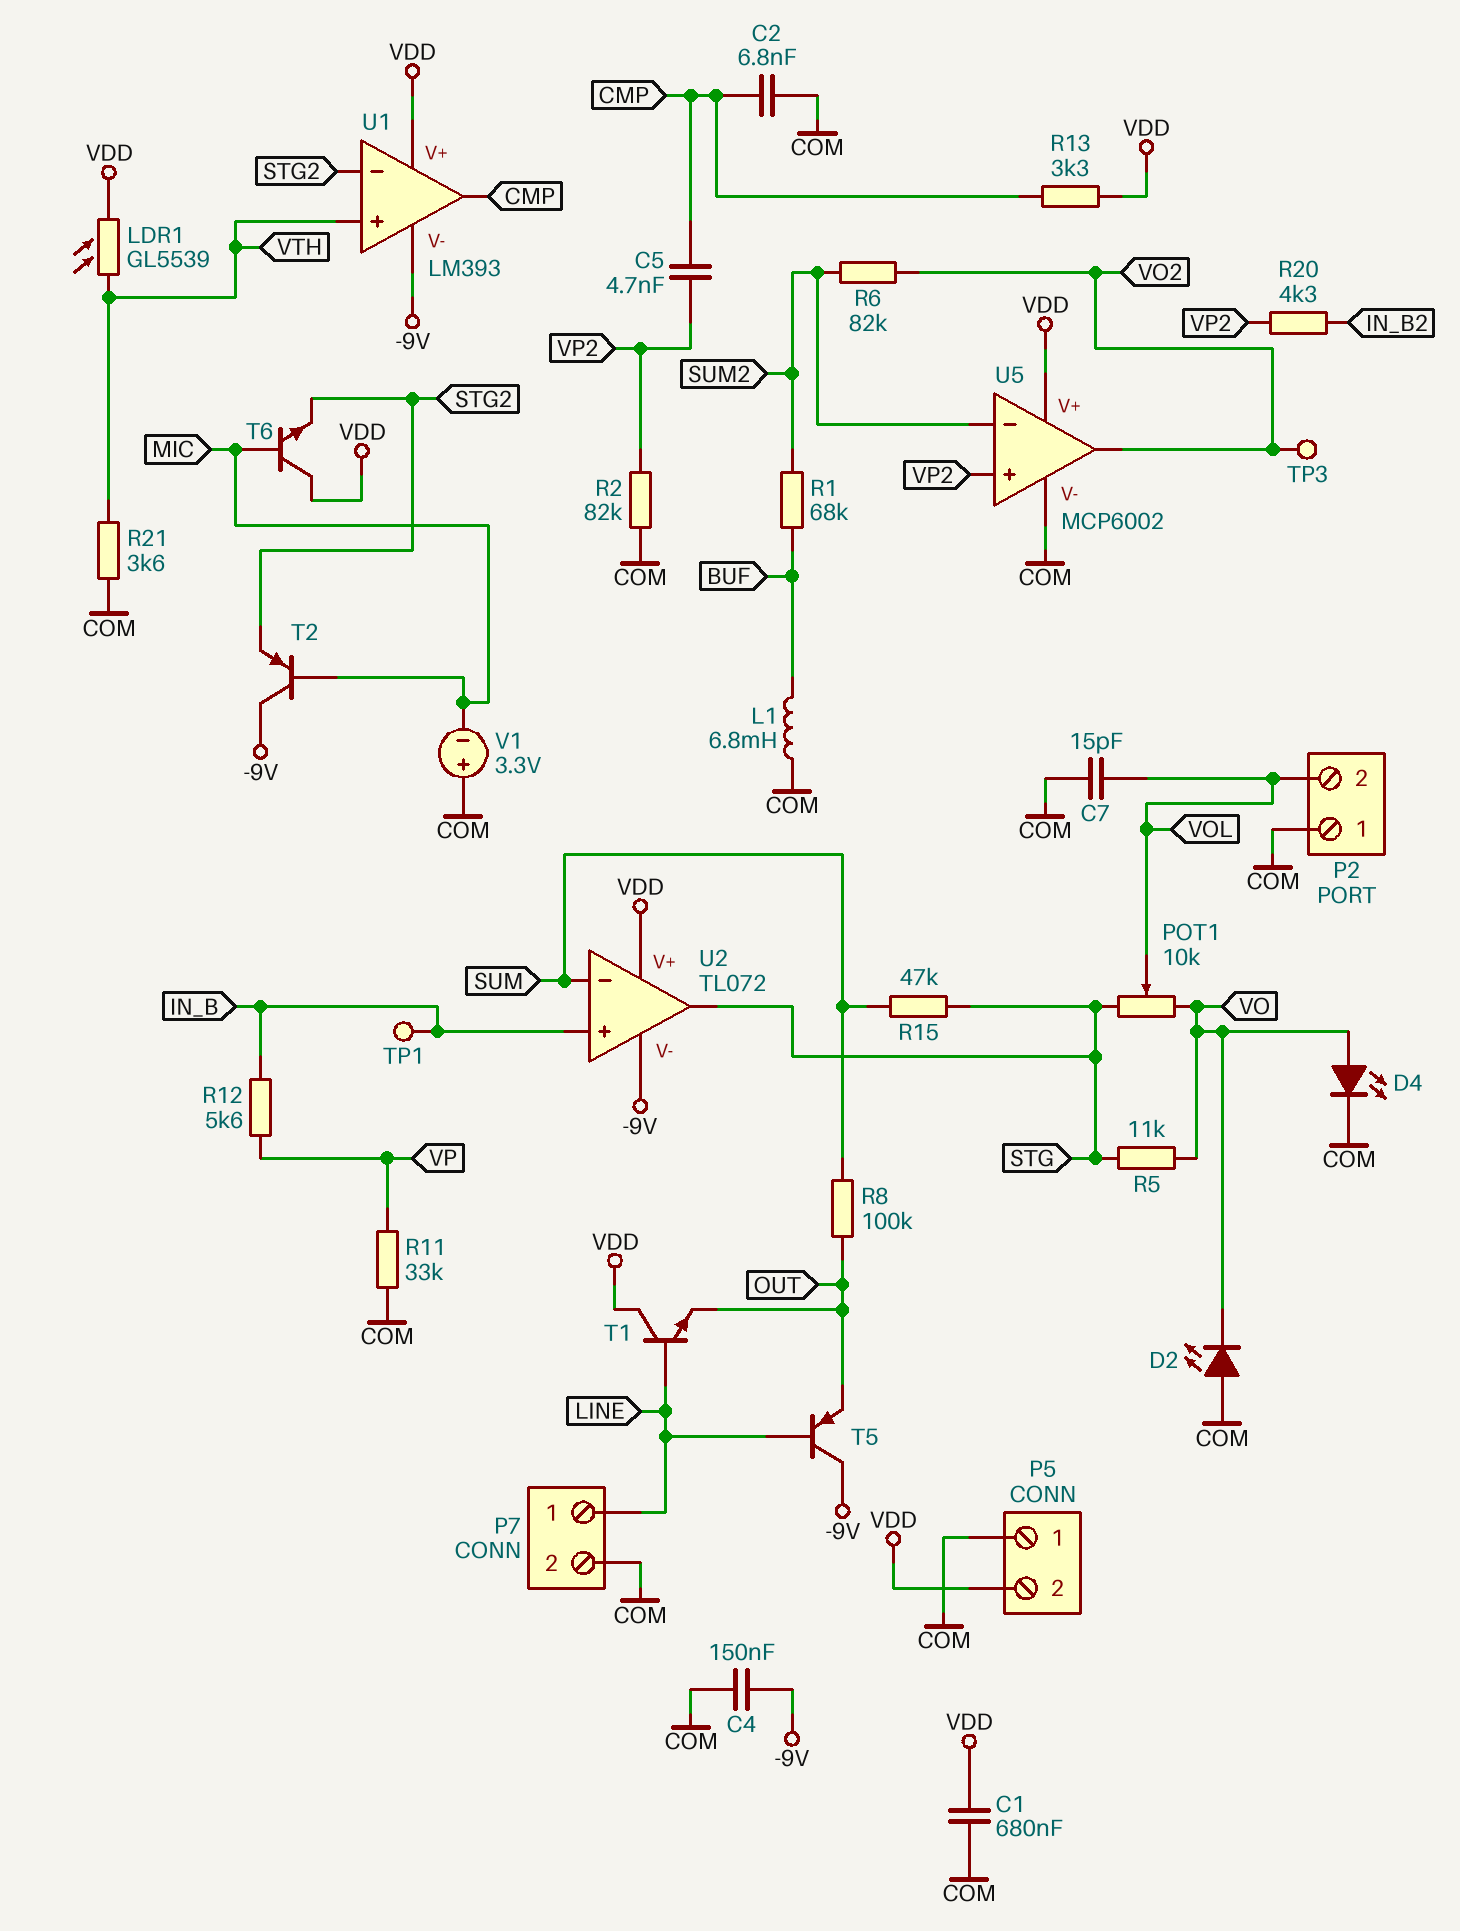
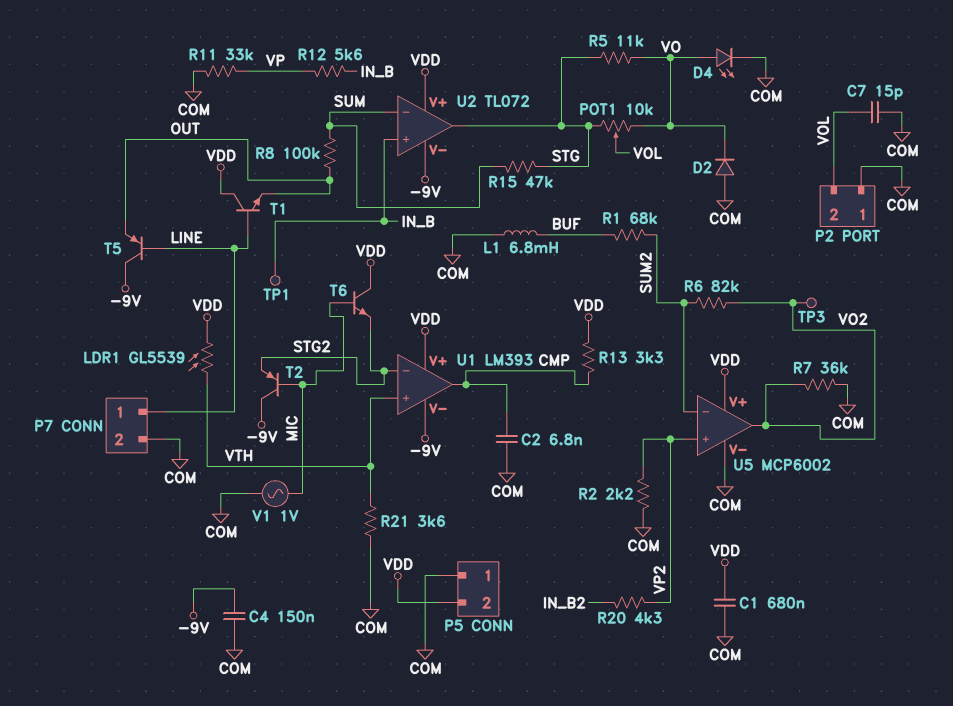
C5: 4.7nF (CMP, VP2) -> none
D2: LED (A COM, K VO) -> diode (A COM, K VO)
R2: 82k (COM, VP2) -> 2.2k (COM, VP2)
R7: none -> 36k (COM, VO2)
V1: 3.3V (plus COM, minus MIC) -> AC 1V (COM, MIC)

